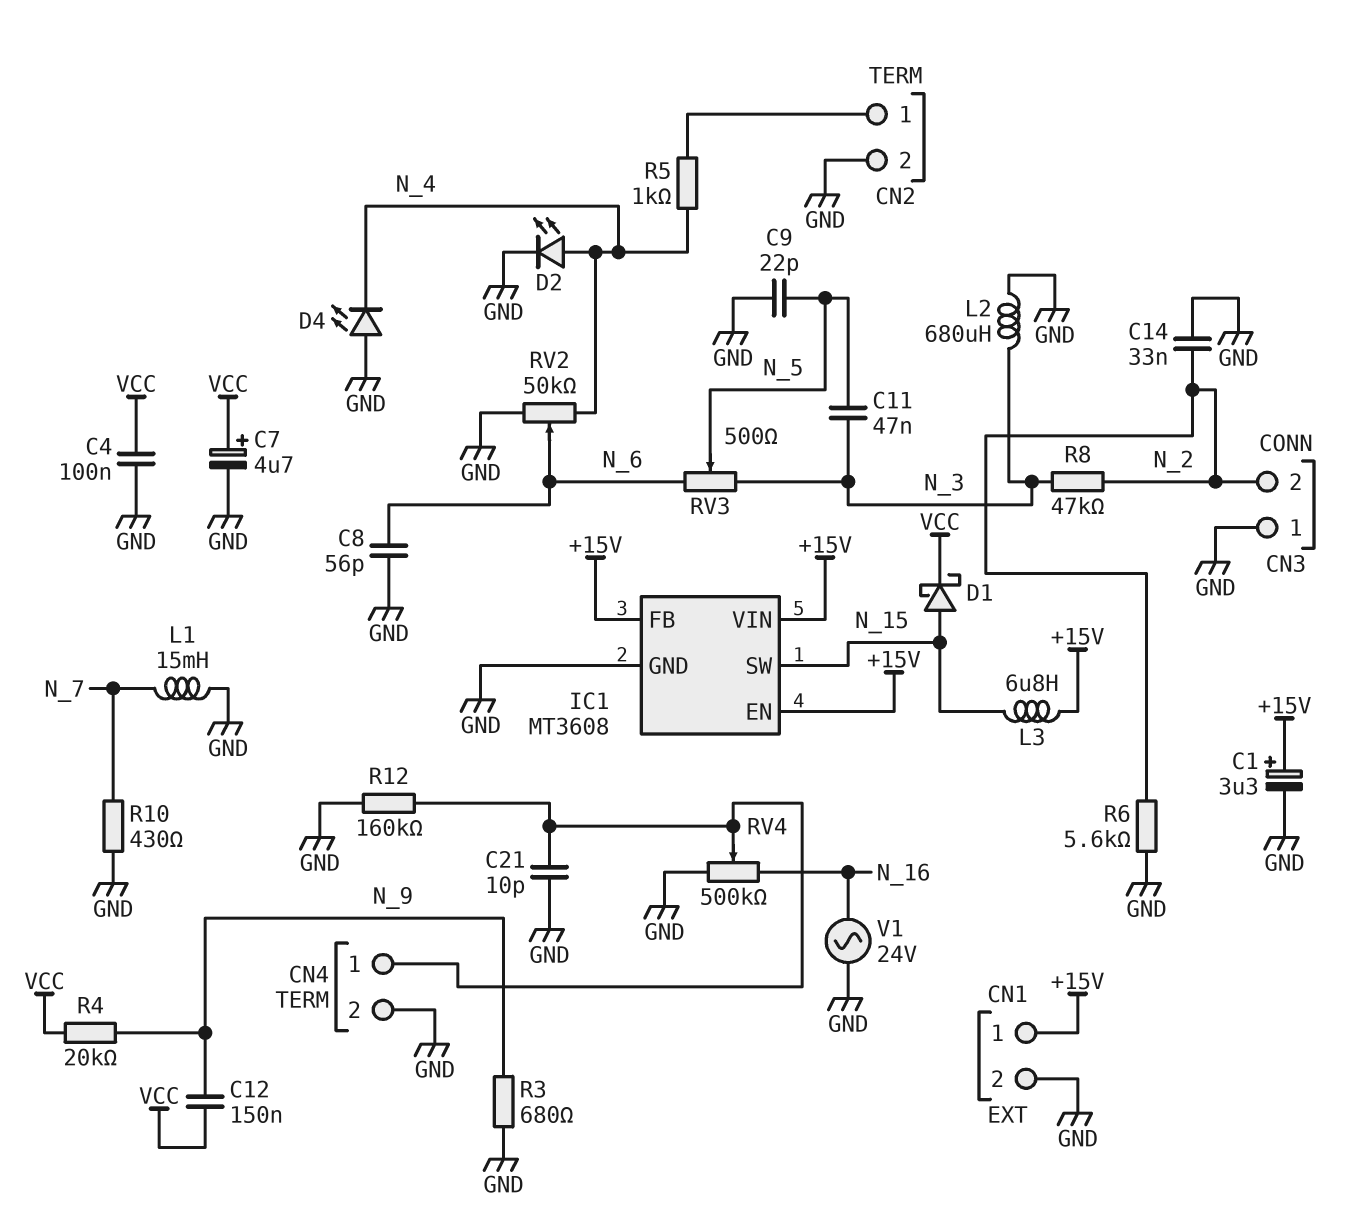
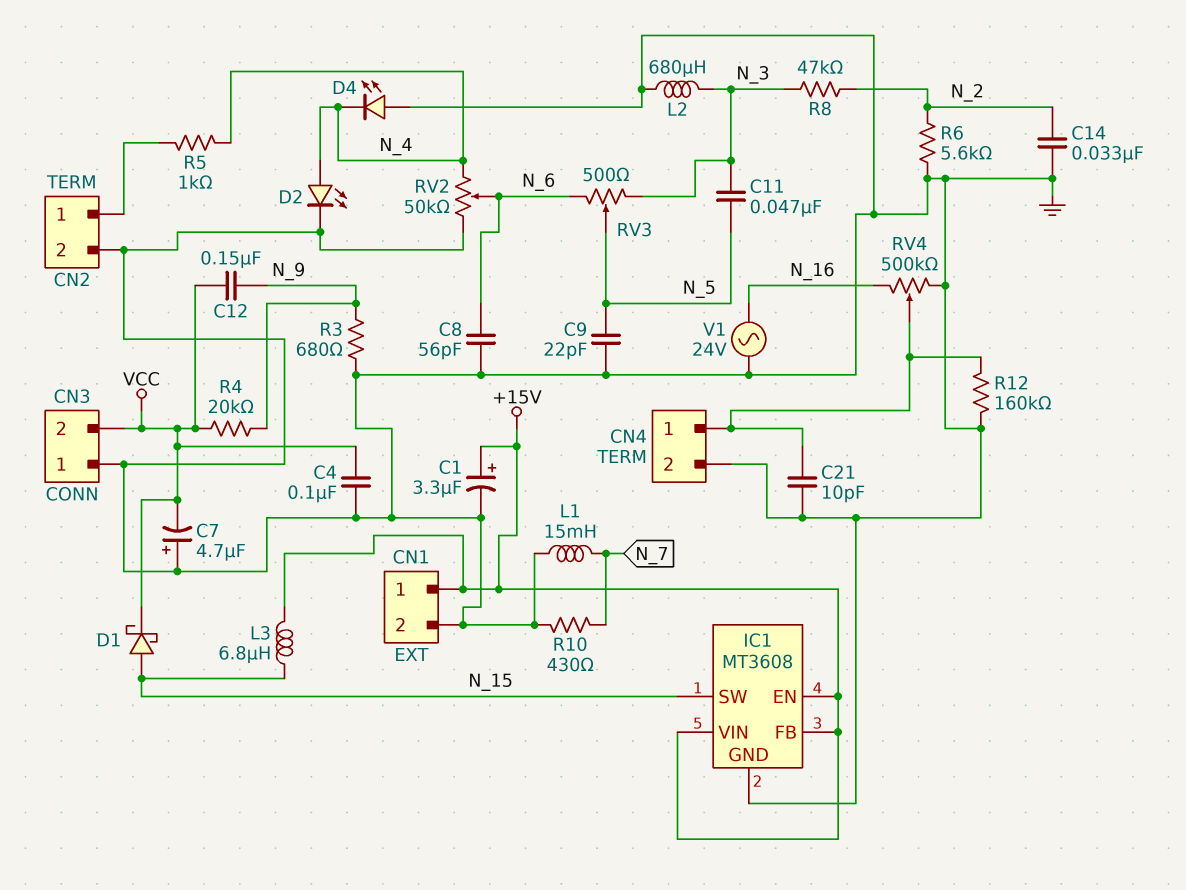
C7: 4.7uF (plus VCC, minus GND) -> 4.7uF (plus GND, minus VCC)
CN3 pin 2: N_2 -> VCC

